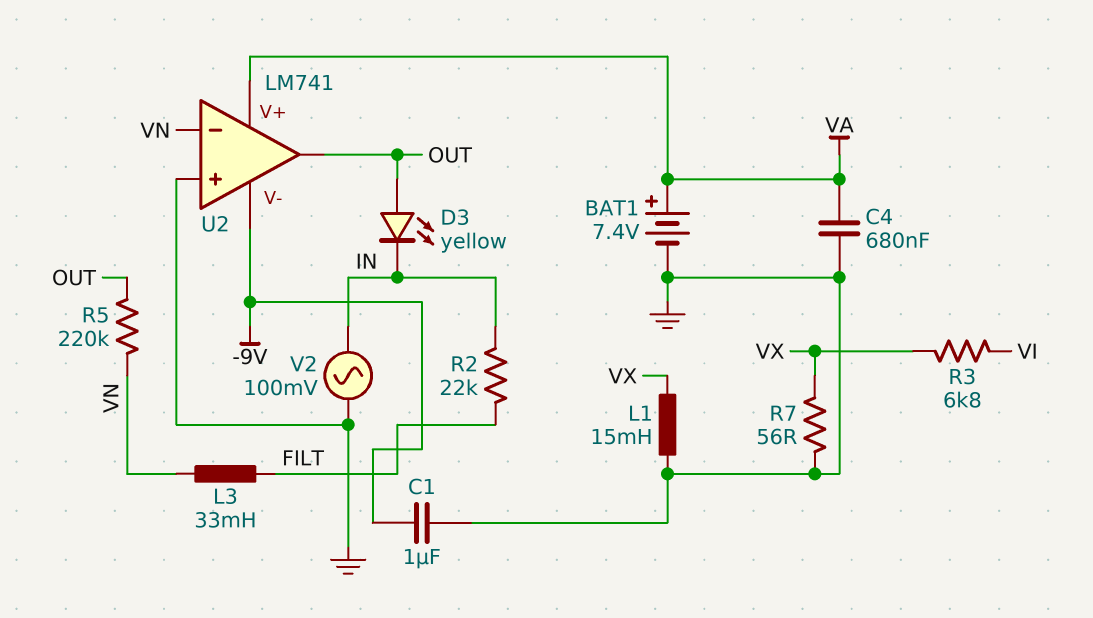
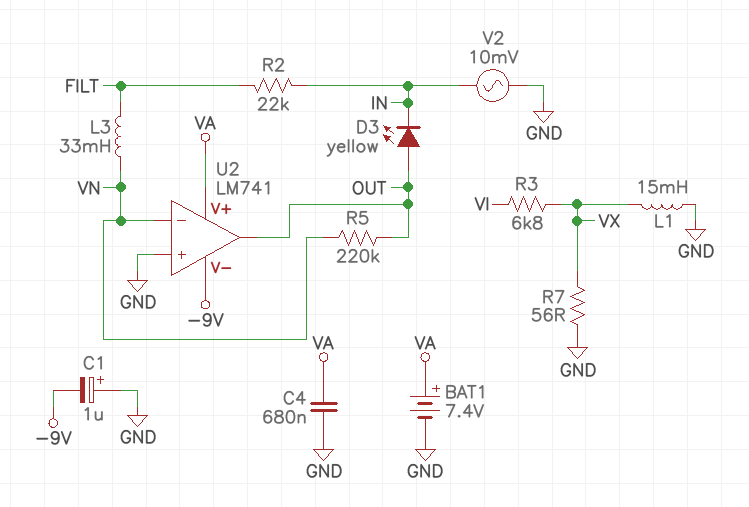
C1: 1uF (-9V, GND) -> 1uF (plus GND, minus -9V)
V2: AC 100mV (GND, IN) -> AC 10mV (GND, IN)

